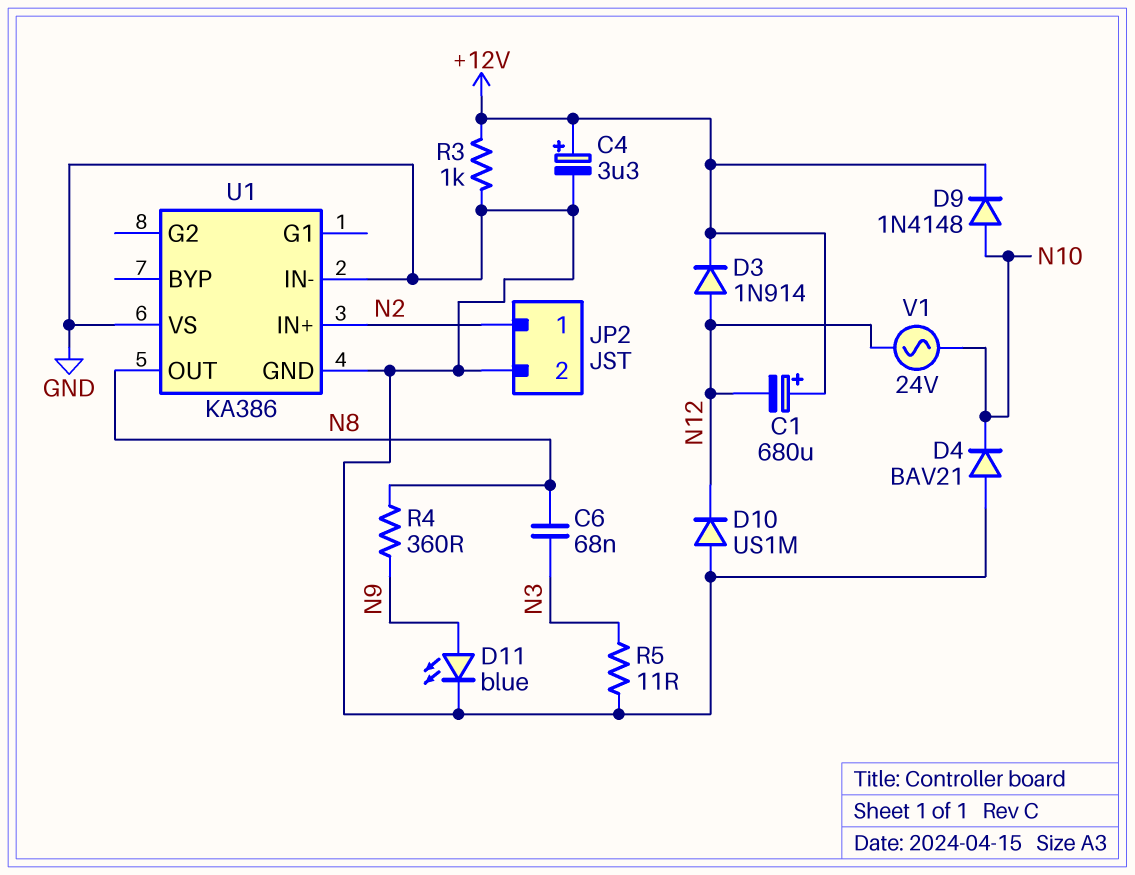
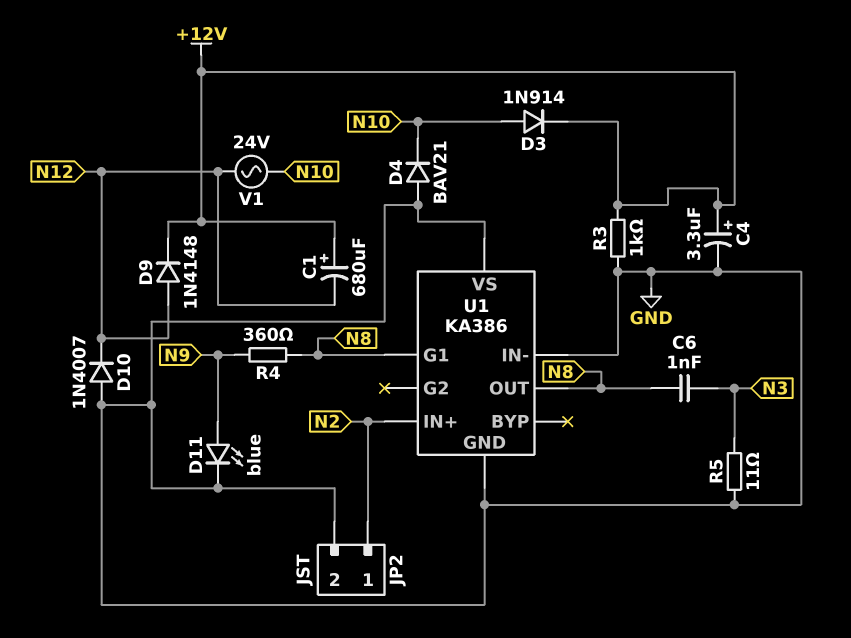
C6: 68nF (N3, N8) -> 1nF (N3, N8)
D3: diode 1N914 (A N12, K +12V) -> diode 1N914 (A N10, K +12V)
D9: diode 1N4148 (A N10, K +12V) -> diode 1N4148 (A N12, K +12V)
D10: diode US1M (A GND, K N12) -> diode 1N4007 (A GND, K N12)
U1 pin G1: none -> N8

